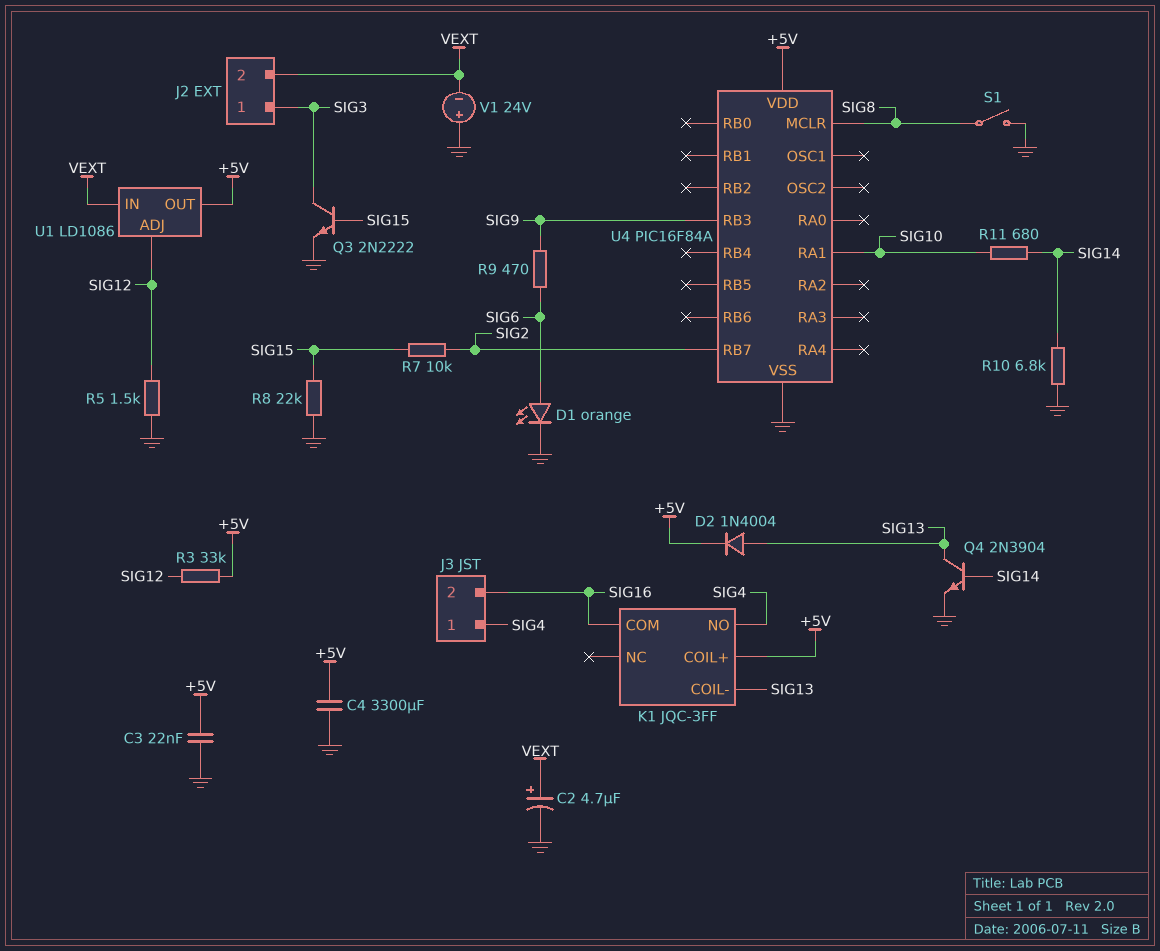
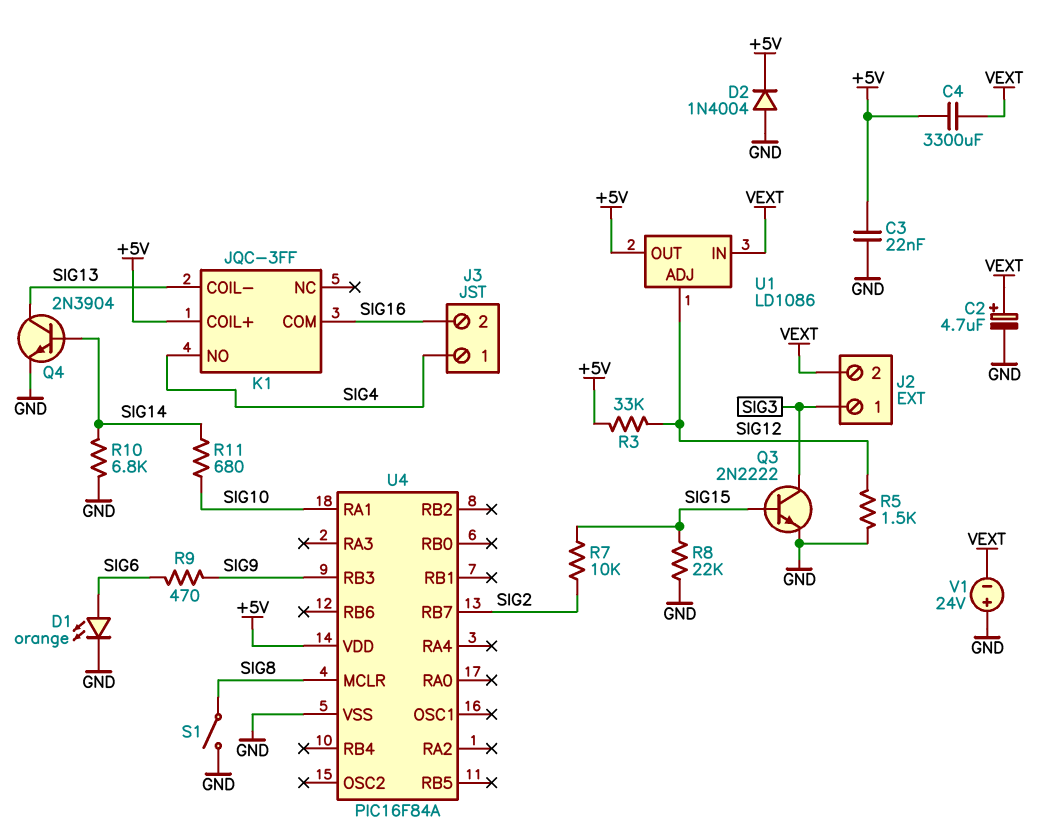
C4: 3300uF (+5V, GND) -> 3300uF (+5V, VEXT)
D2: diode 1N4004 (A SIG13, K +5V) -> diode 1N4004 (A GND, K +5V)

